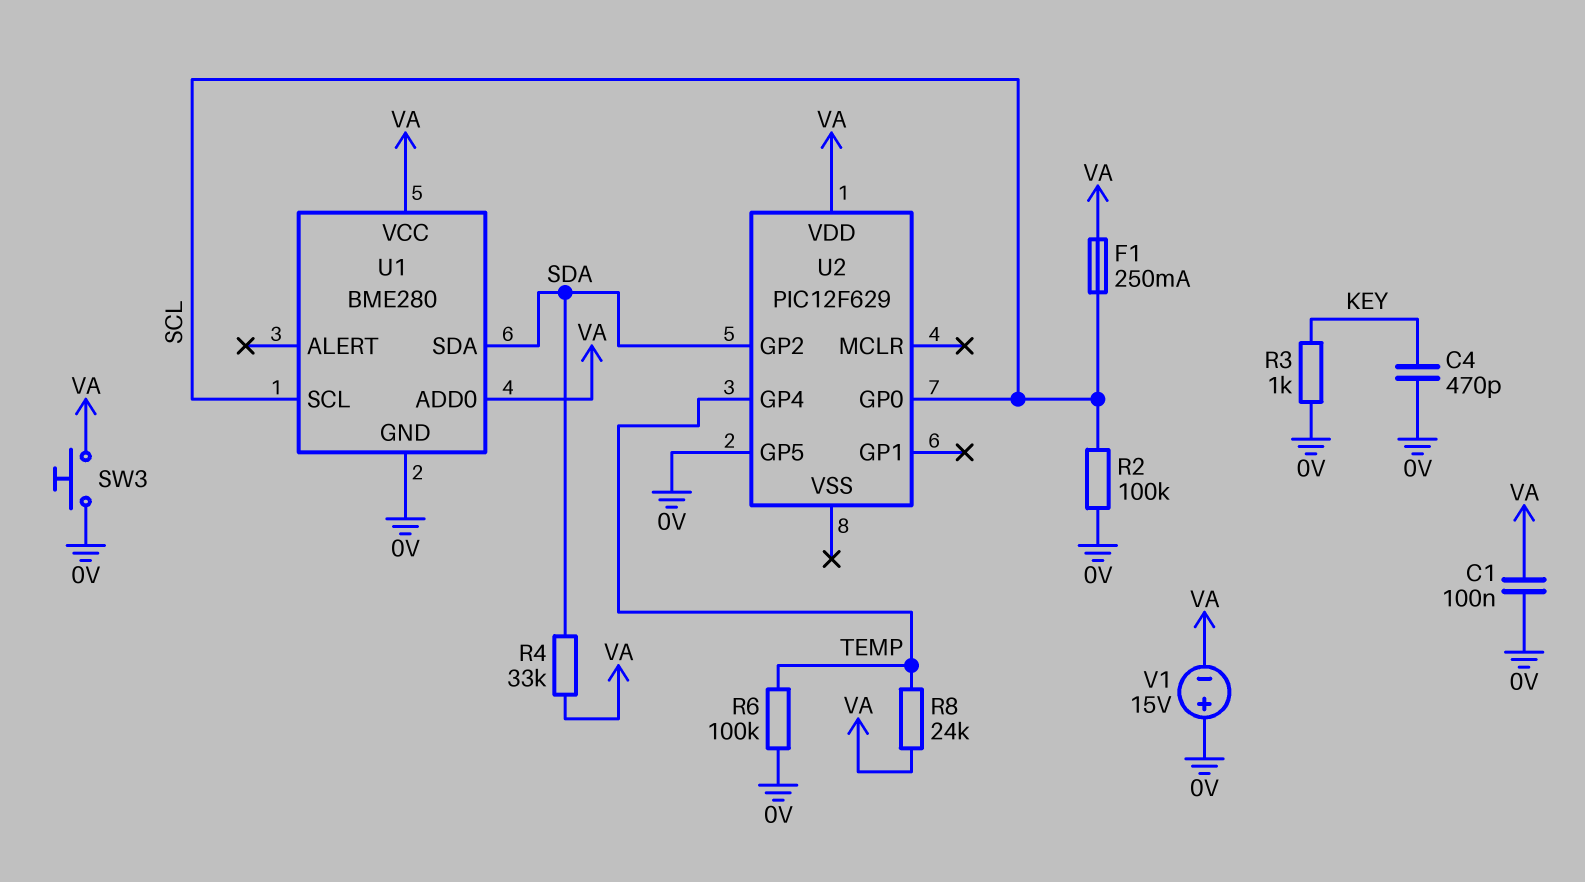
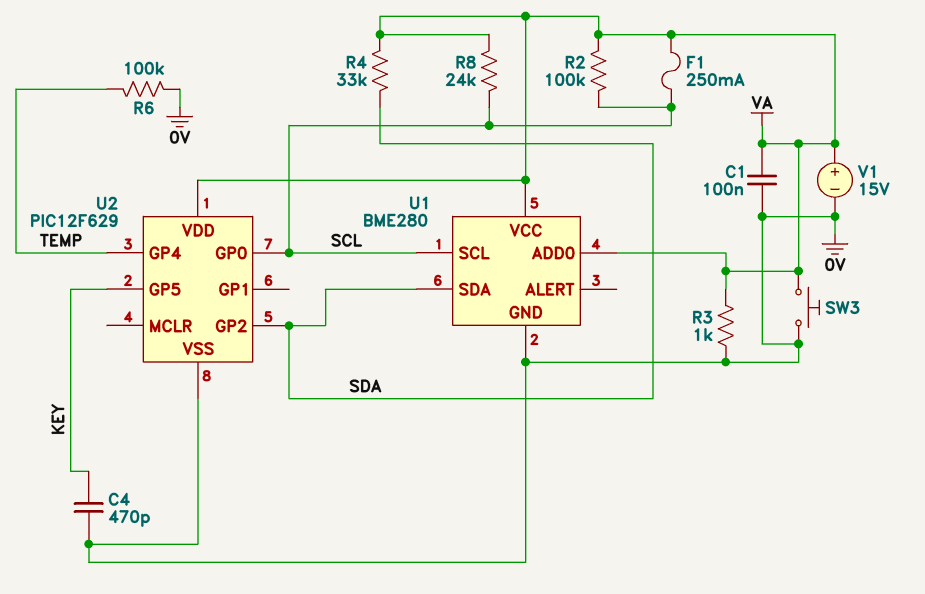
R2: 100k (0V, SCL) -> 100k (SCL, VA)
R3: 1k (0V, KEY) -> 1k (0V, VA)
R8: 24k (TEMP, VA) -> 24k (SCL, VA)
U2 pin GP5: 0V -> KEY
U2 pin VSS: none -> 0V
V1: 15V (plus 0V, minus VA) -> 15V (plus VA, minus 0V)

